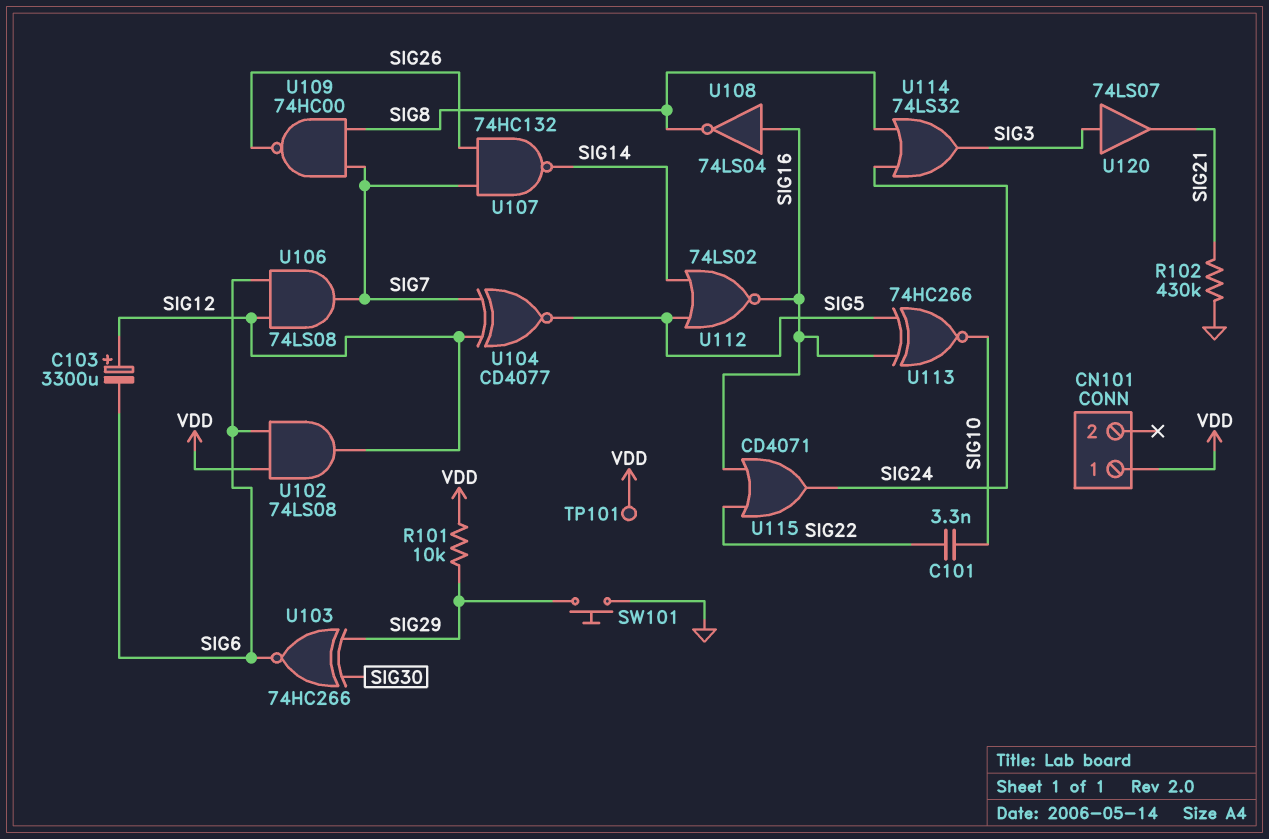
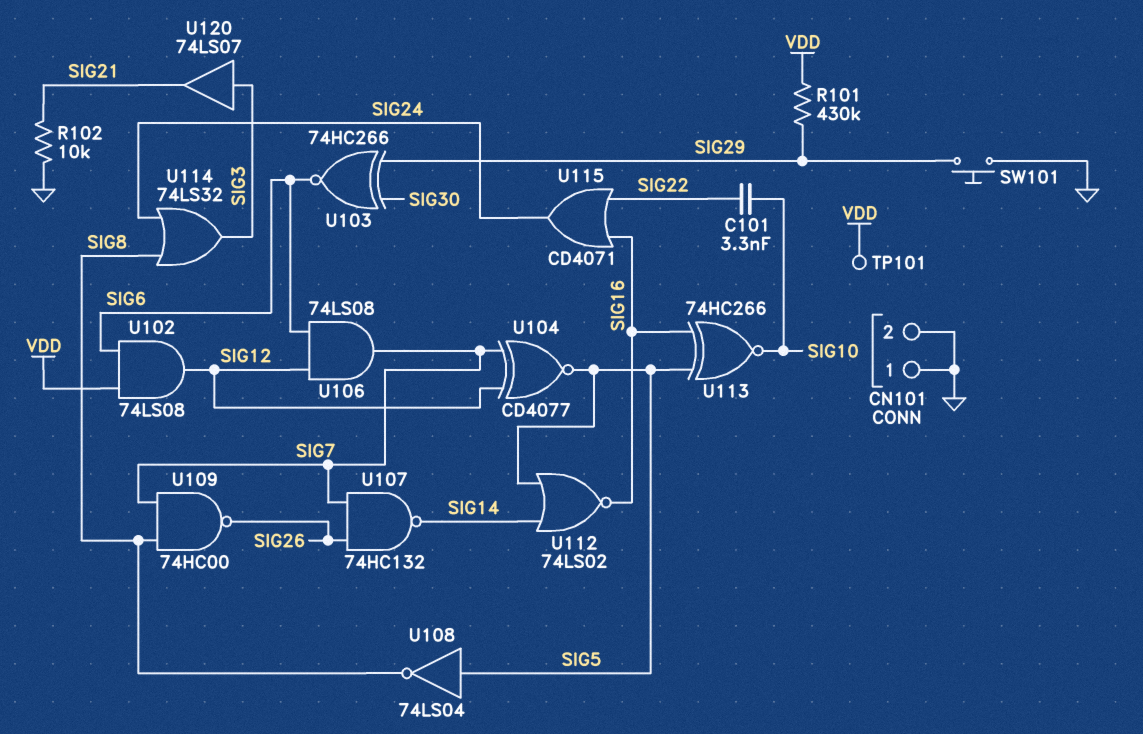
C103: 3300uF (plus SIG12, minus SIG6) -> none
CN101 pin 1: VDD -> GND
CN101 pin 2: none -> GND
R101: 10k (SIG29, VDD) -> 430k (SIG29, VDD)
R102: 430k (GND, SIG21) -> 10k (GND, SIG21)
U108: NOT 74LS04 (in SIG16, out SIG8) -> NOT 74LS04 (in SIG5, out SIG8)

